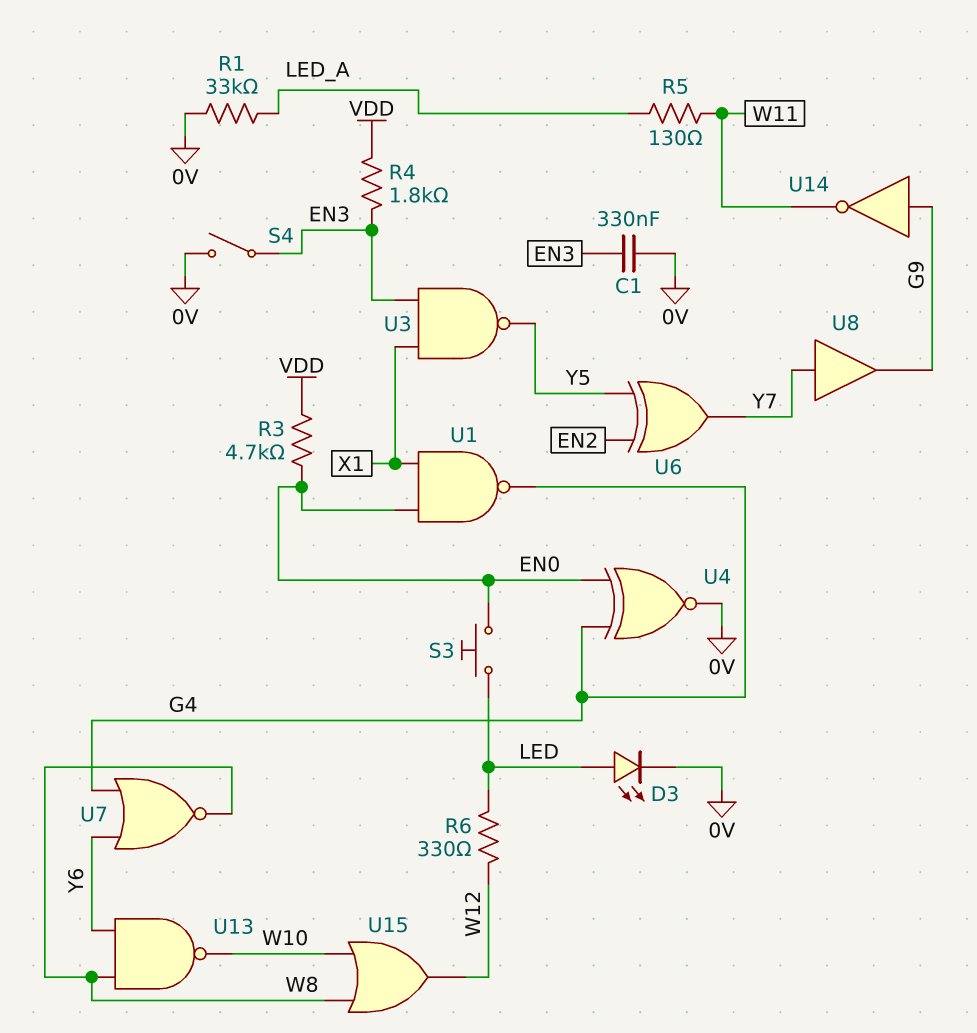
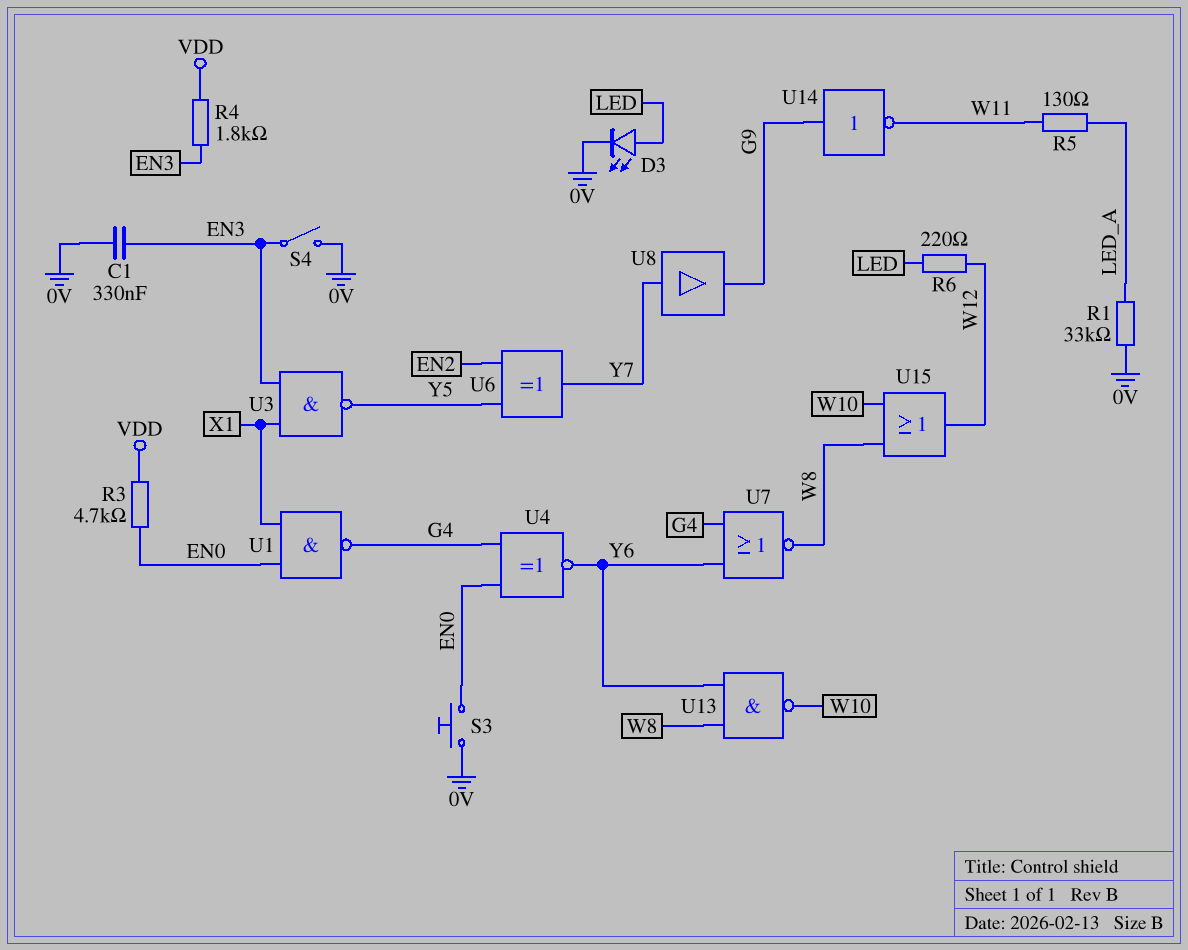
R6: 330 (LED, W12) -> 220 (LED, W12)
S3: button (EN0, LED) -> button (0V, EN0)
U4: XNOR (in EN0, in G4, out 0V) -> XNOR (in EN0, in G4, out Y6)

